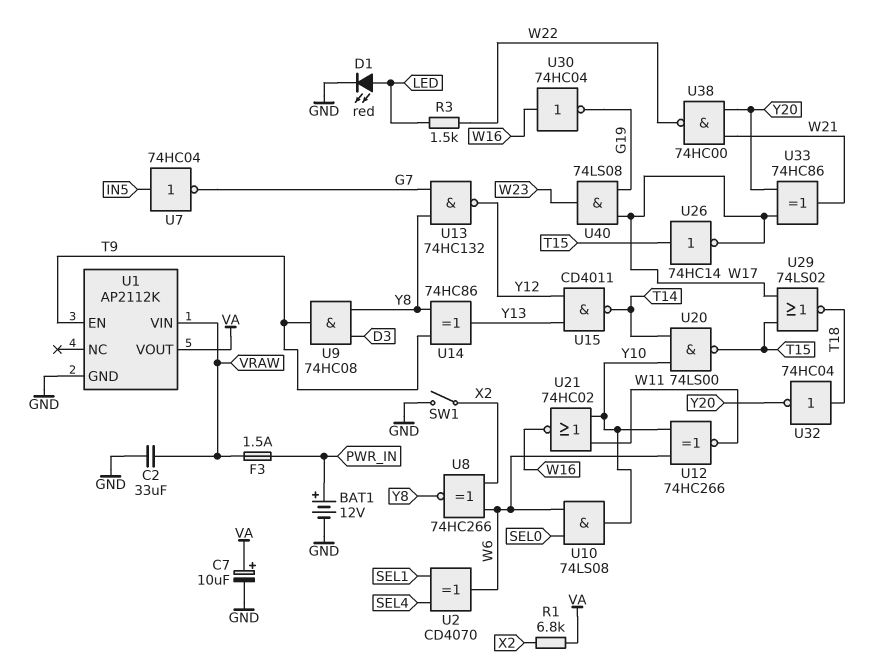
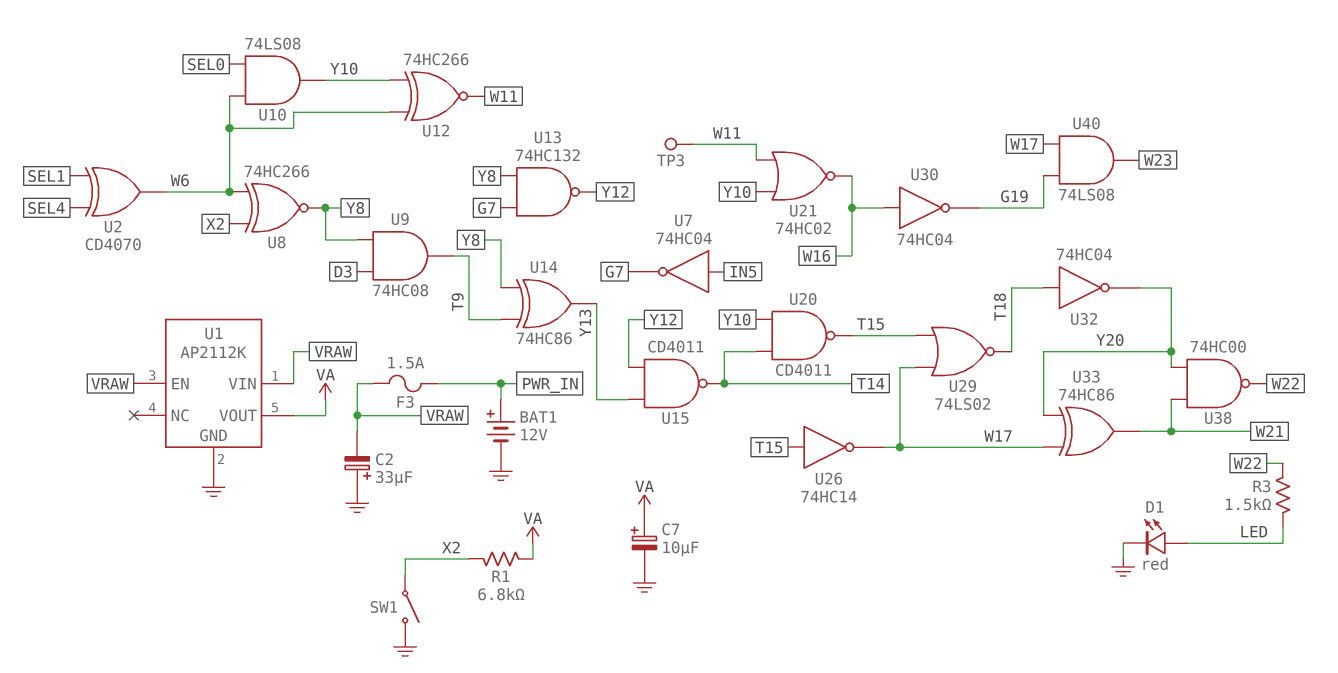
C2: 33uF (GND, VRAW) -> 33uF (plus GND, minus VRAW)
TP3: none -> test point (W11)
U1 pin EN: T9 -> VRAW
U20: NAND 74LS00 (in T14, in Y10, out T15) -> NAND CD4011 (in T14, in Y10, out T15)

